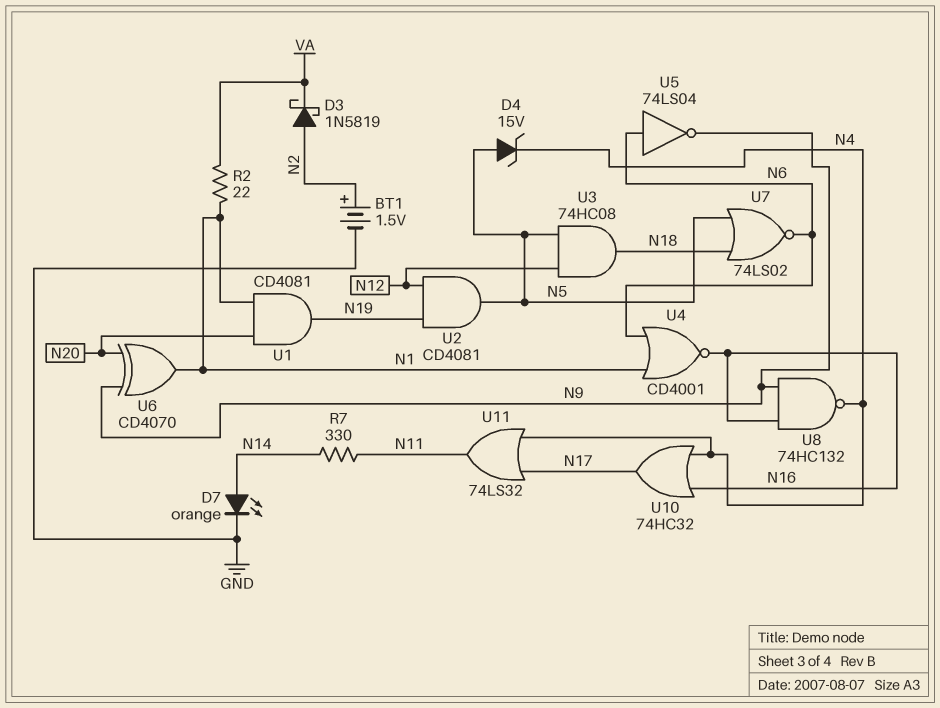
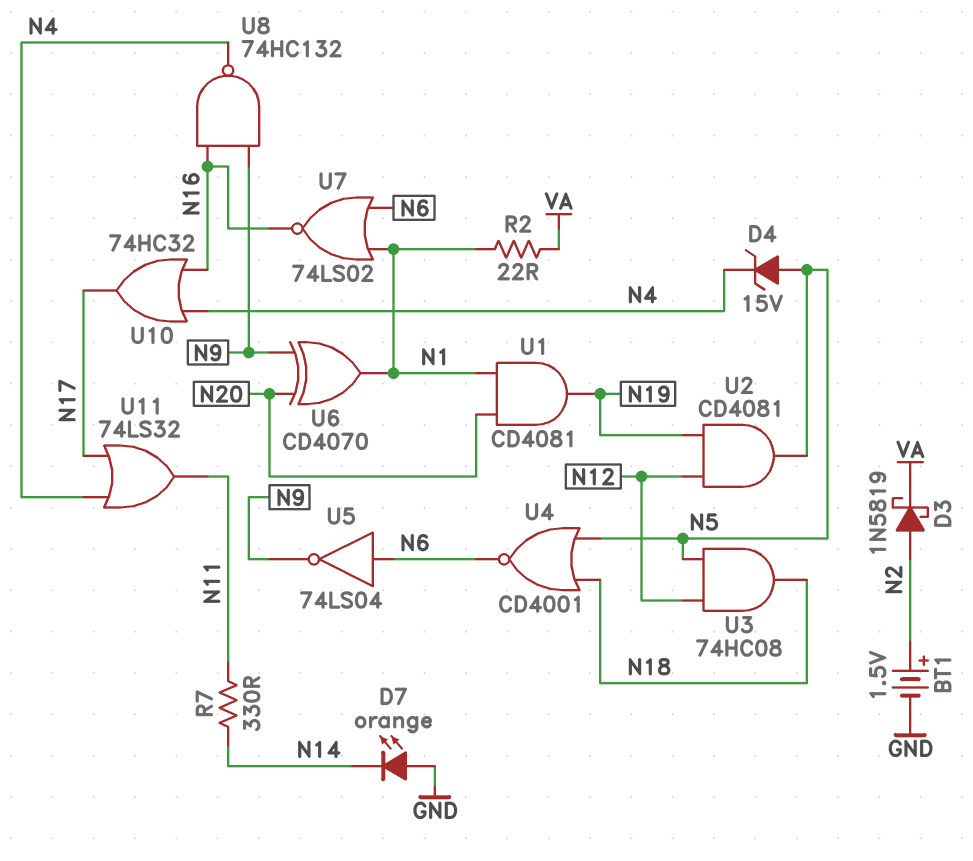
D7: LED orange (A N14, K GND) -> LED orange (A GND, K N14)
U4: NOR CD4001 (in N1, in N6, out N16) -> NOR CD4001 (in N5, in N18, out N6)
U7: NOR 74LS02 (in N5, in N18, out N6) -> NOR 74LS02 (in N1, in N6, out N16)

